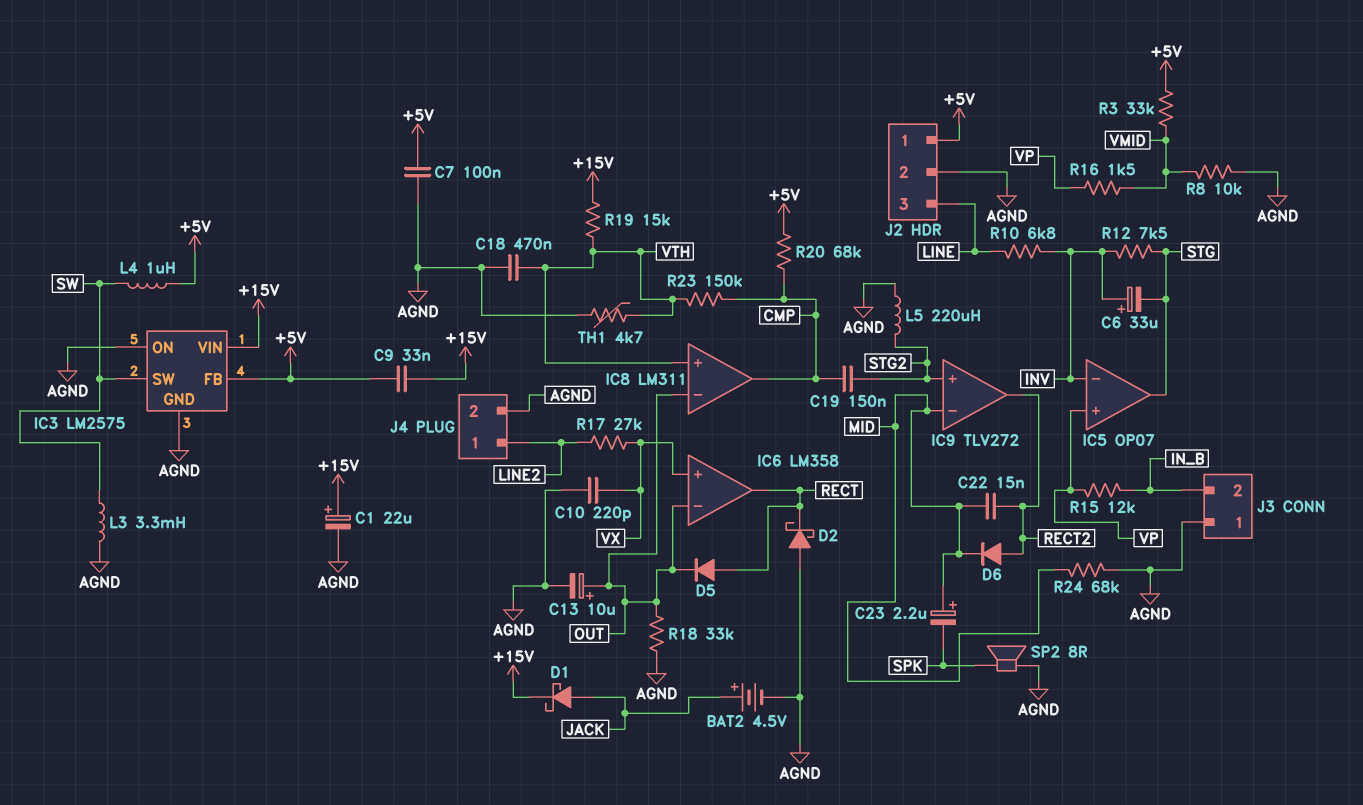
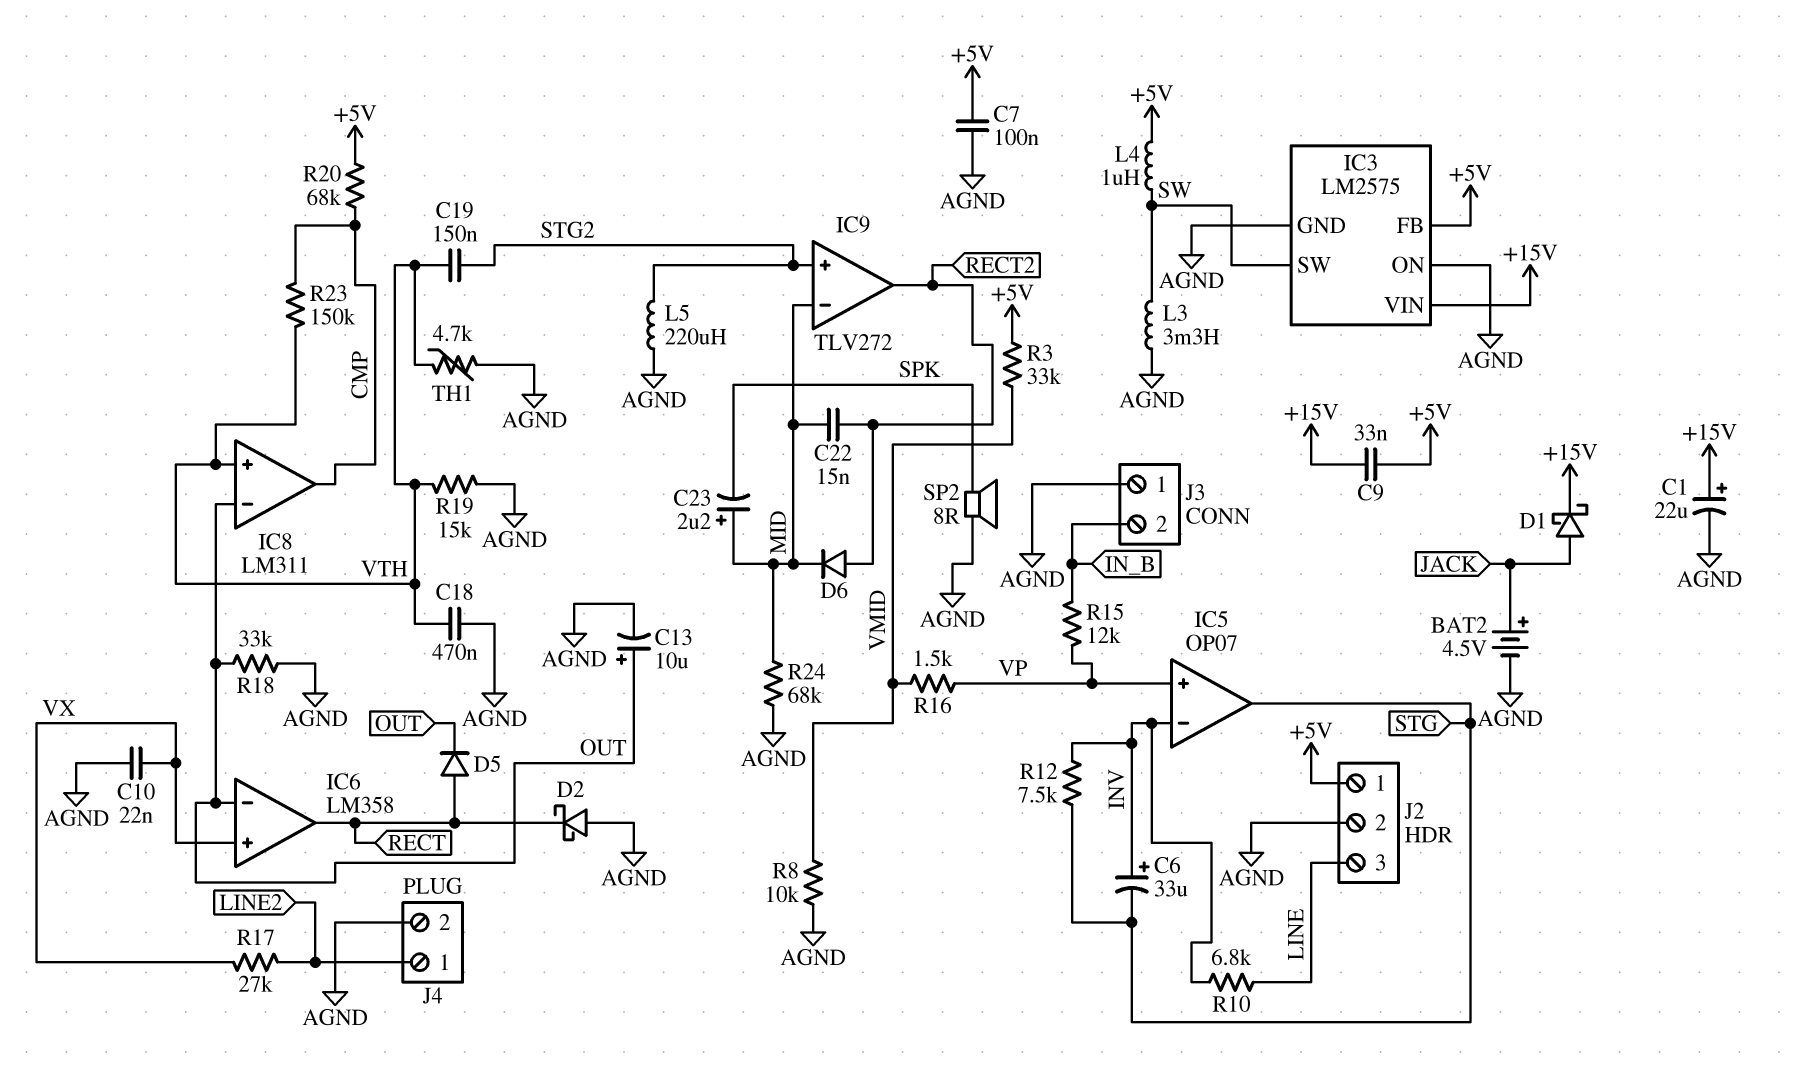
C10: 220pF (AGND, VX) -> 22nF (AGND, VX)
C19: 150nF (CMP, STG2) -> 150nF (STG2, VTH)
R19: 15k (+15V, VTH) -> 15k (AGND, VTH)

